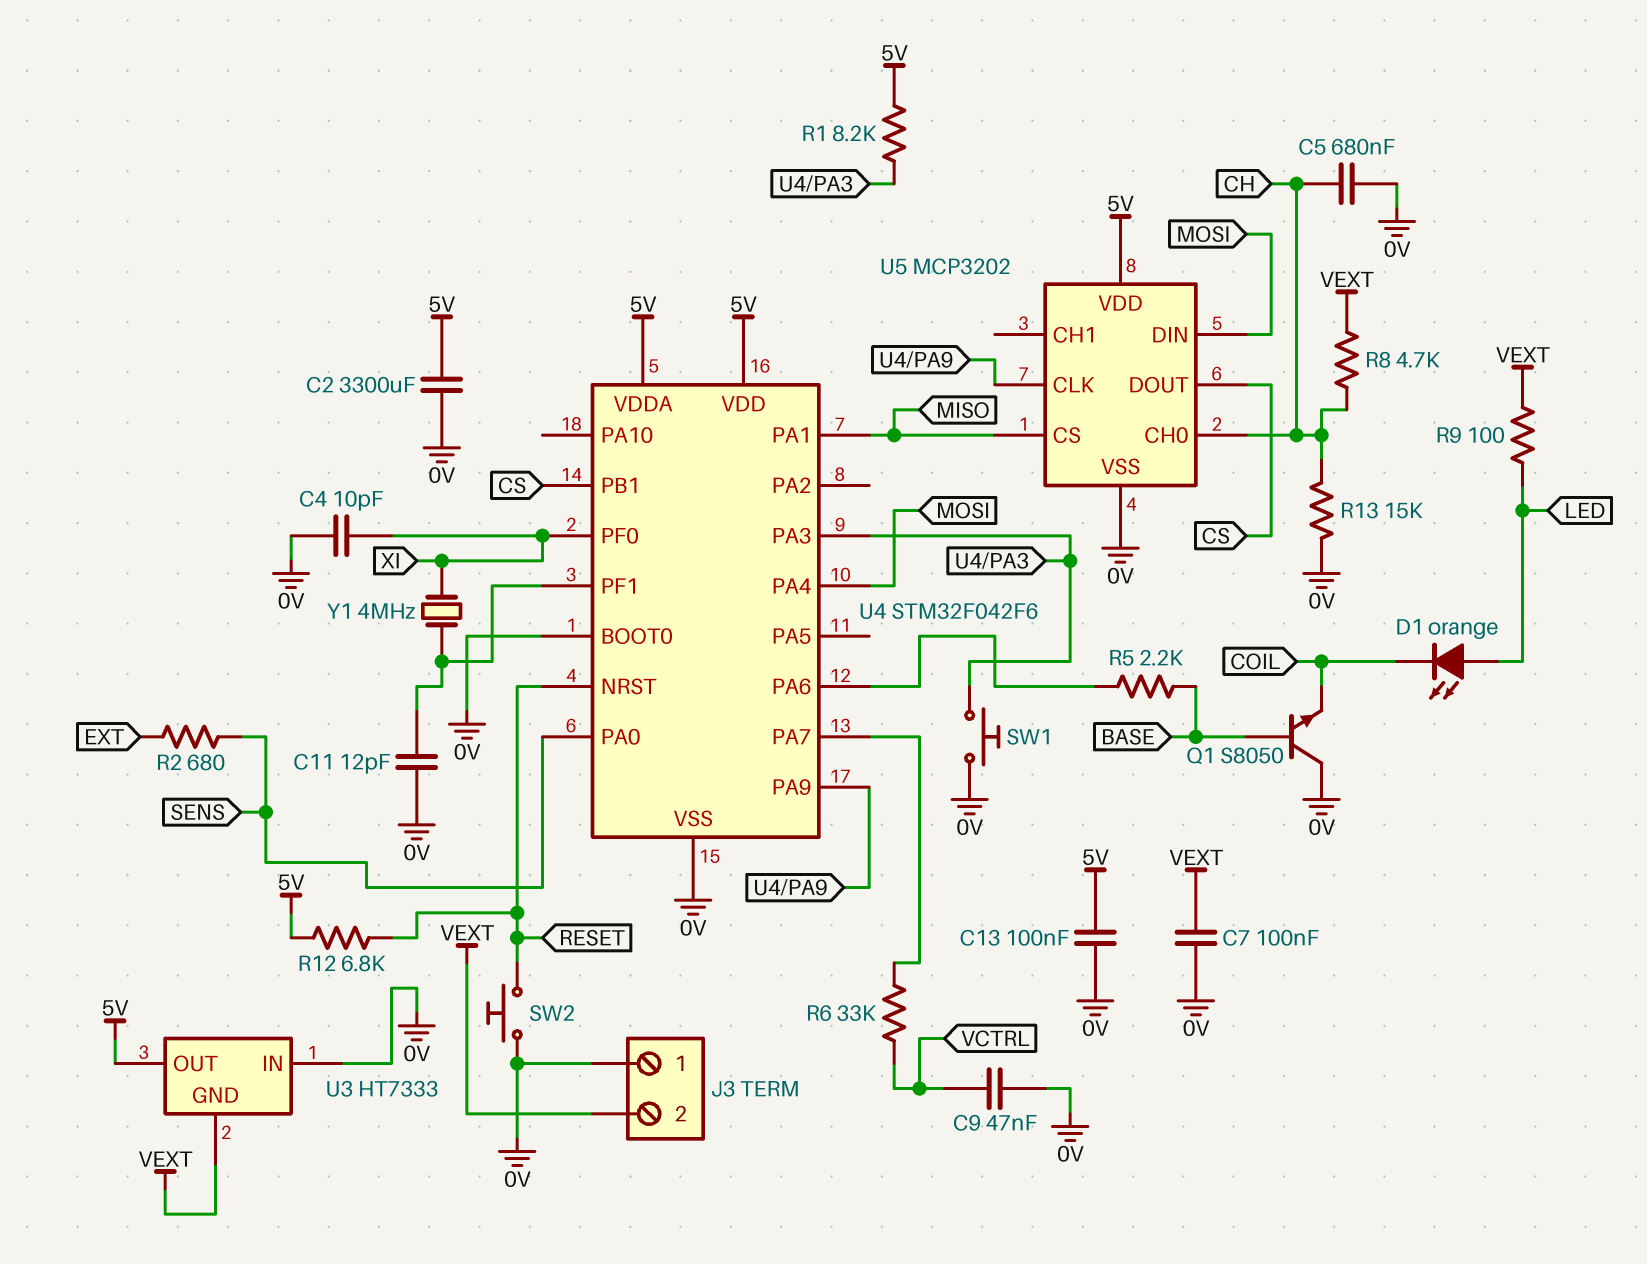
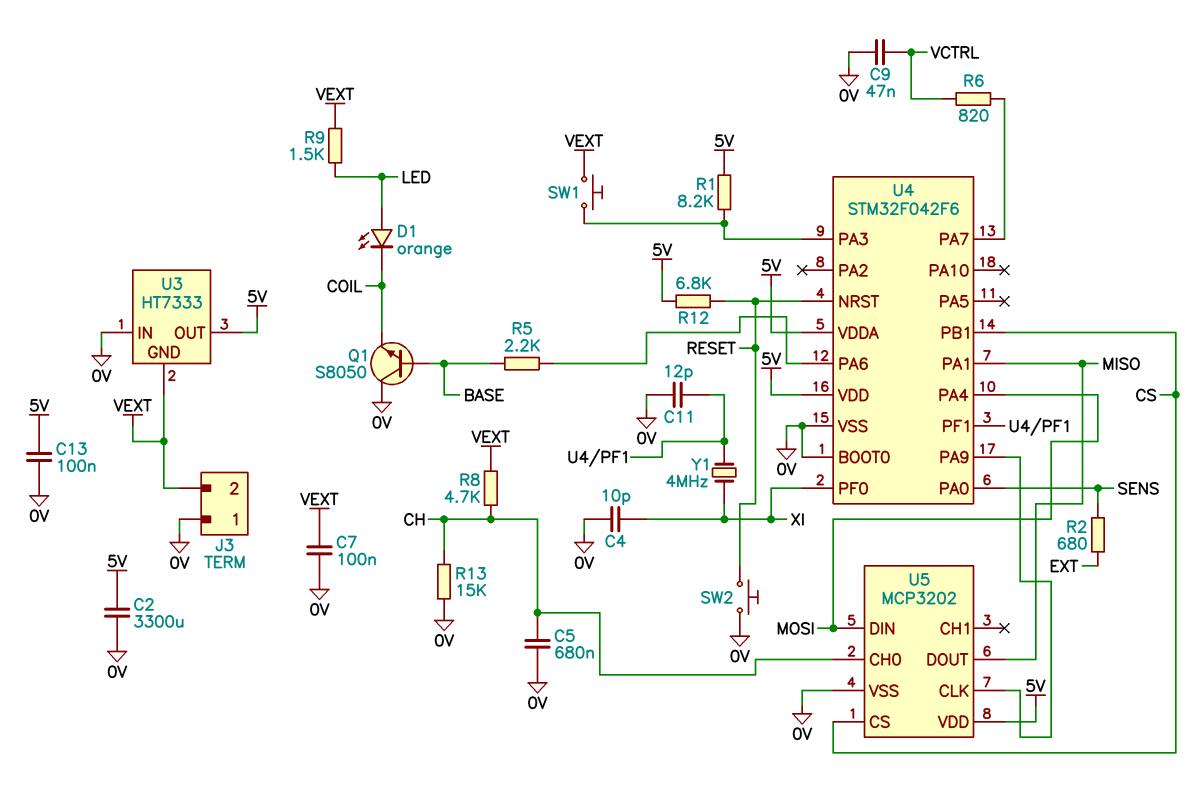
R6: 33k (U4/PA7, VCTRL) -> 820 (U4/PA7, VCTRL)
R9: 100 (LED, VEXT) -> 1.5k (LED, VEXT)
SW1: button (0V, U4/PA3) -> button (U4/PA3, VEXT)
U5 pin CS: MISO -> CS
U5 pin DOUT: CS -> MISO

